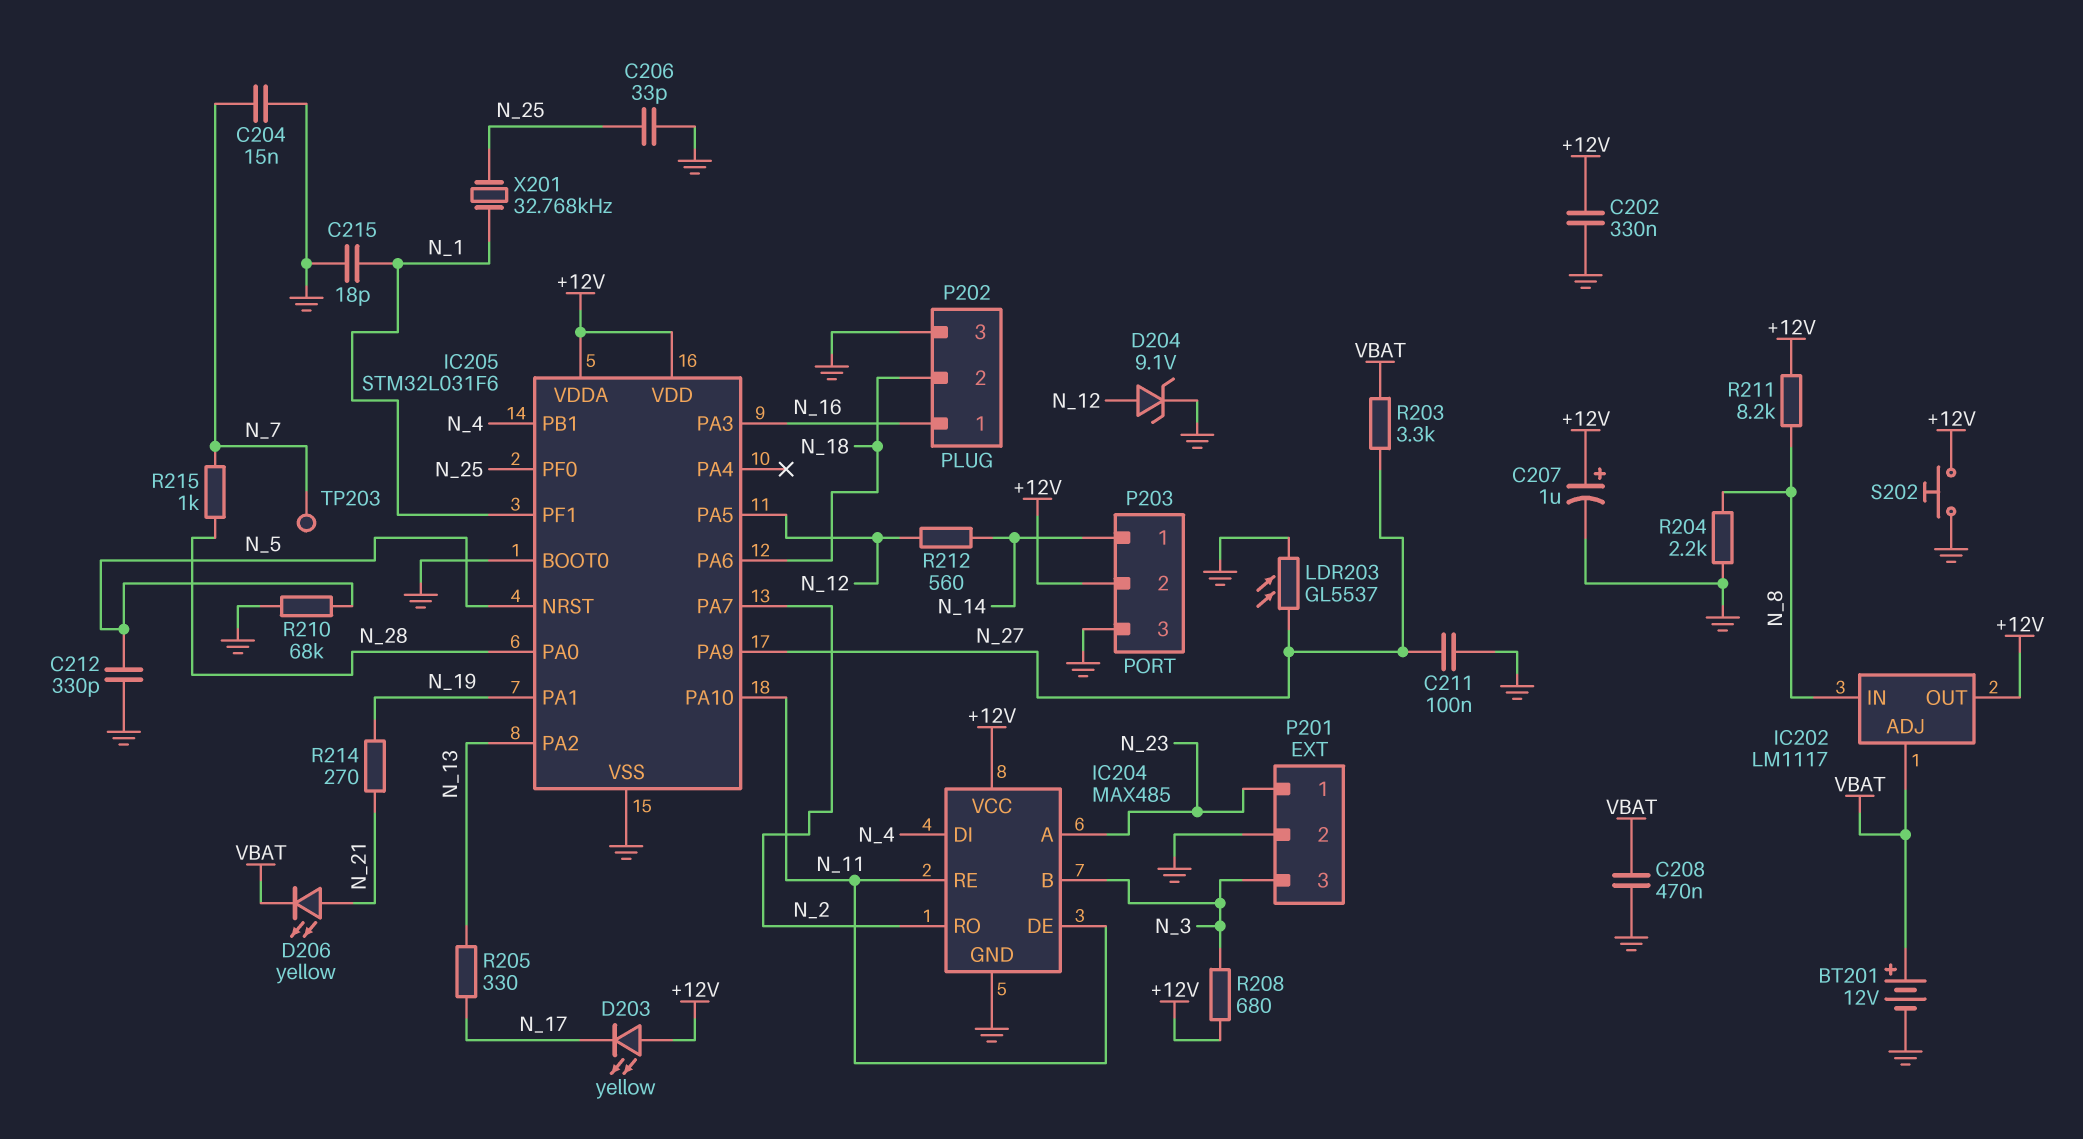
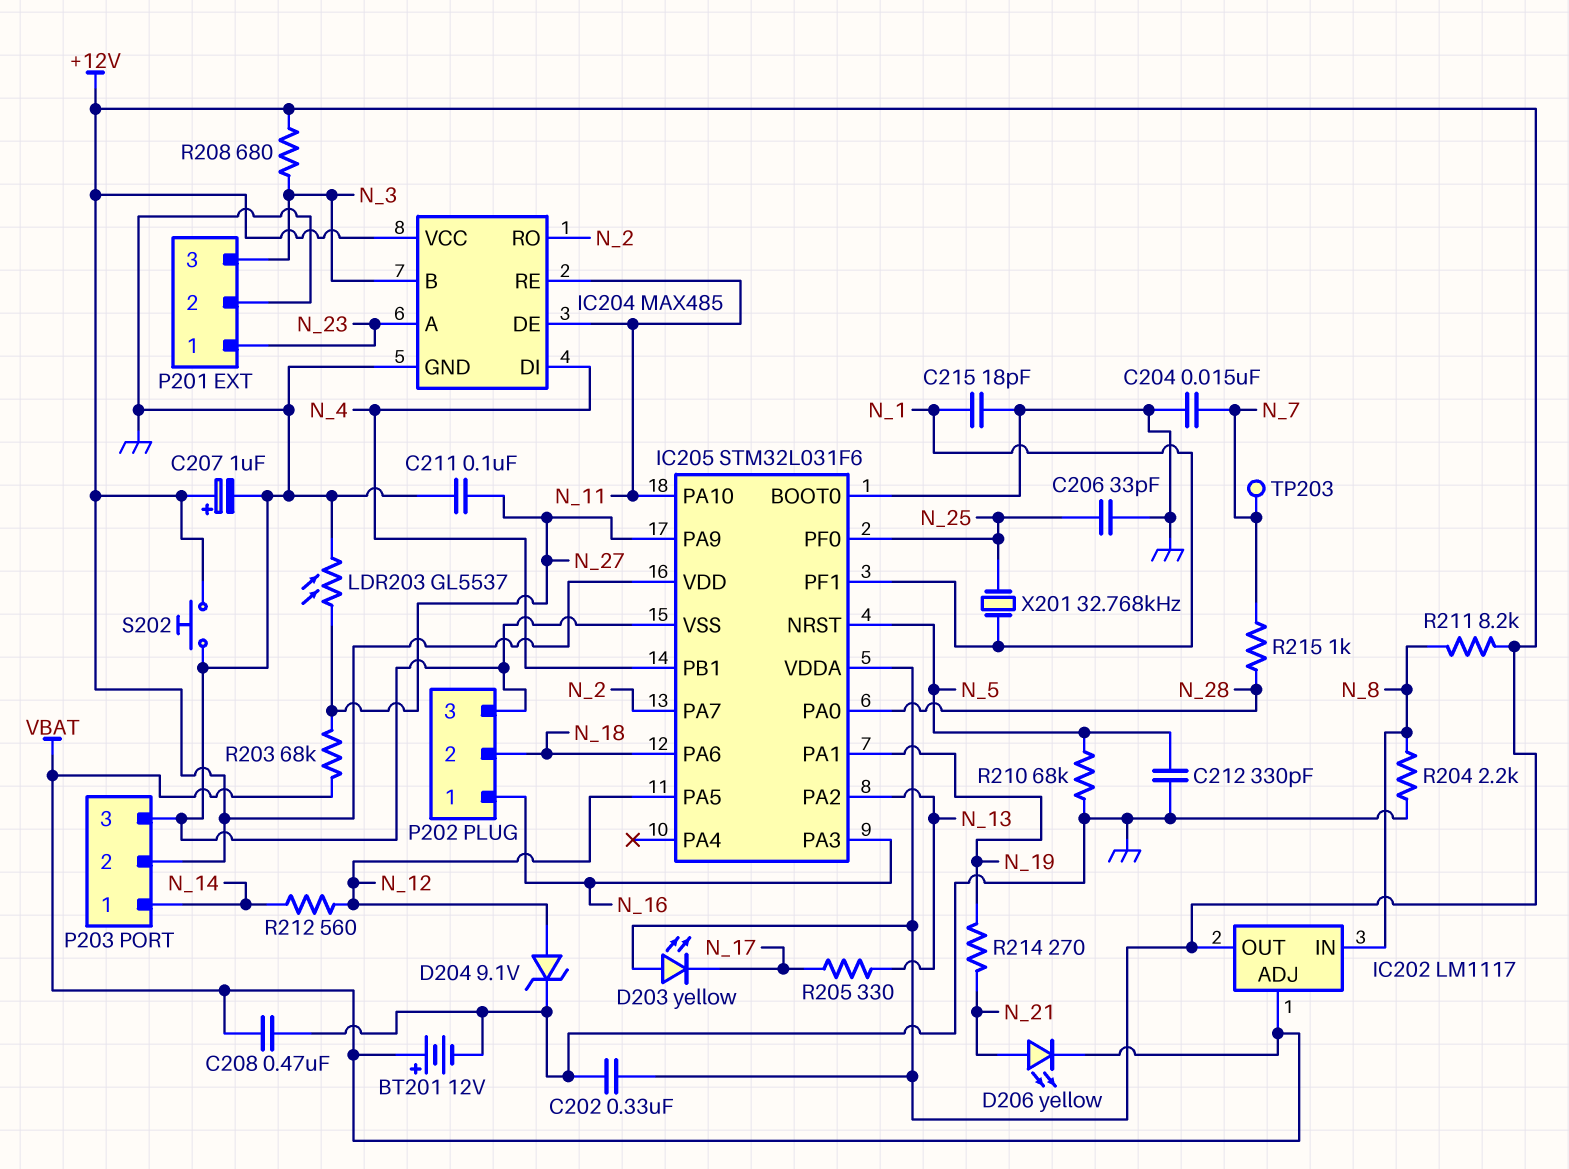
R203: 3.3k (N_27, VBAT) -> 68k (N_27, VBAT)

